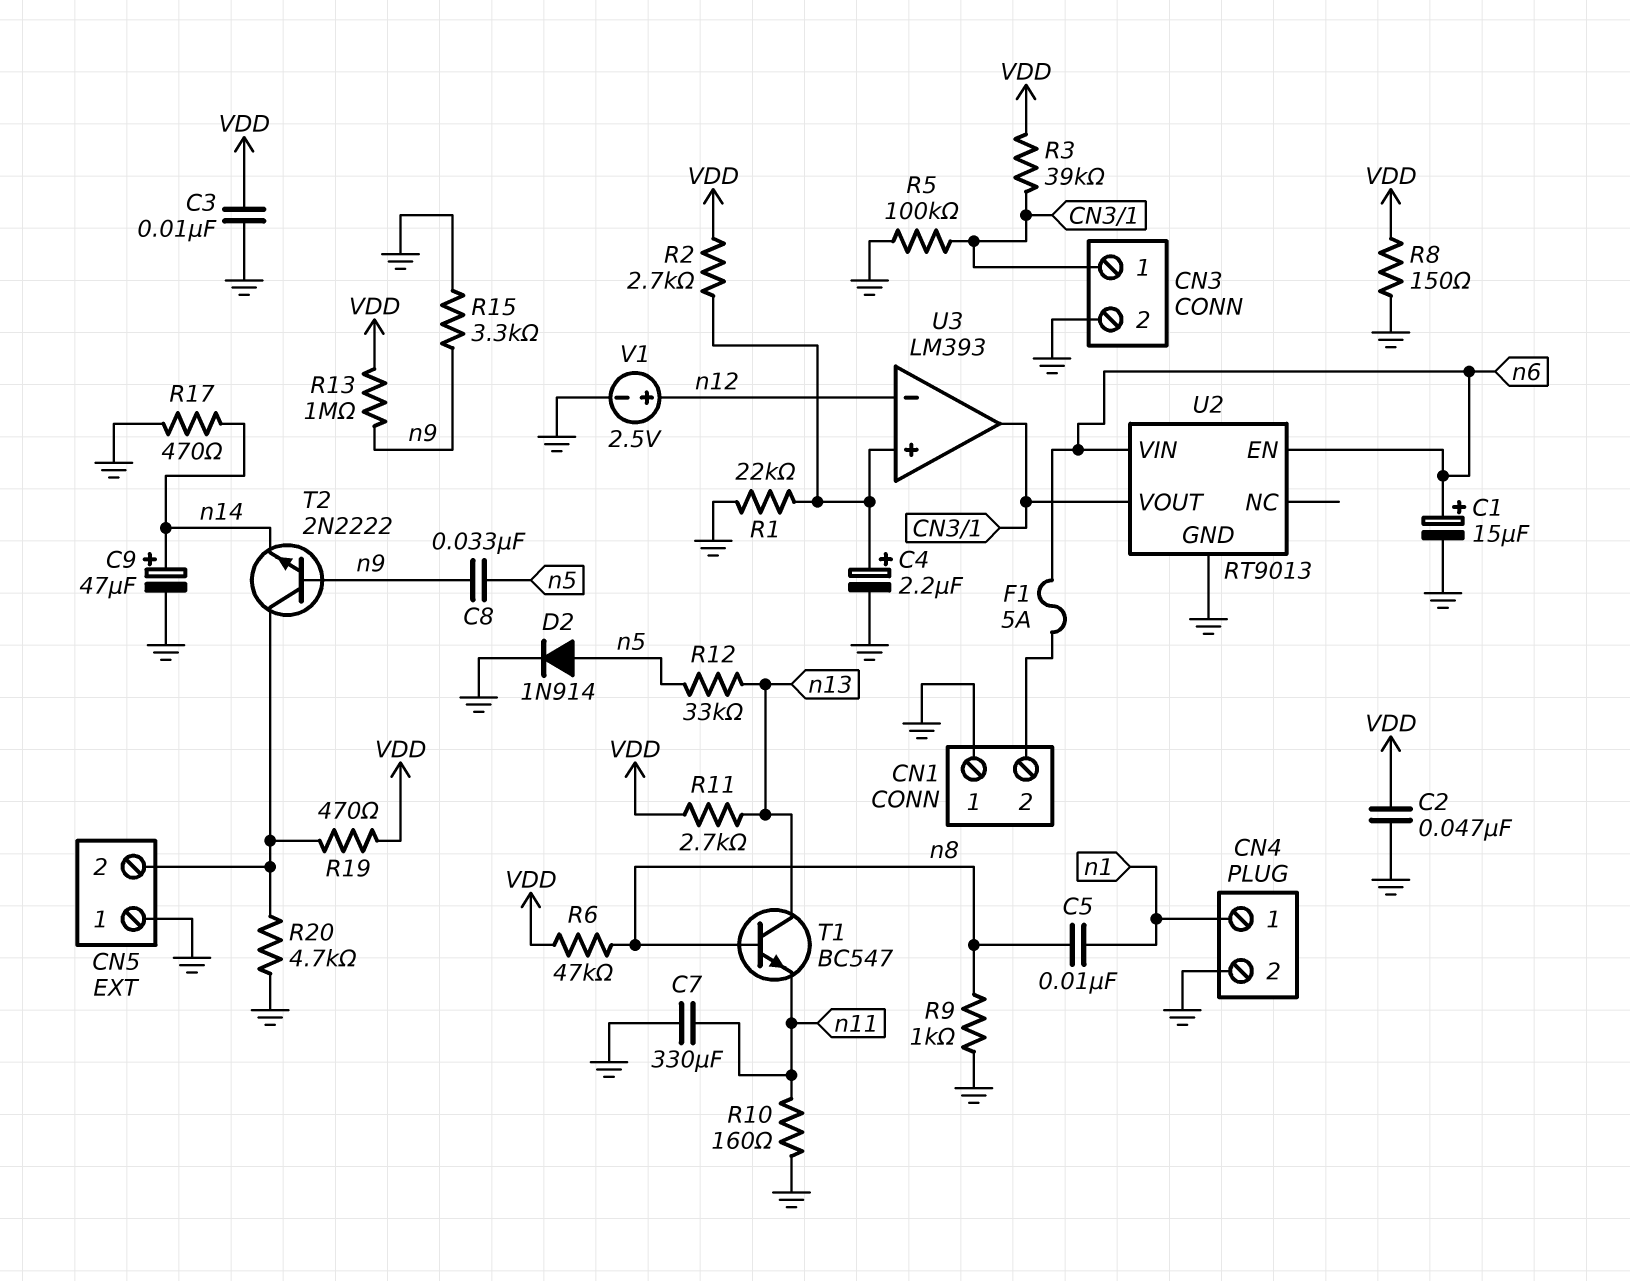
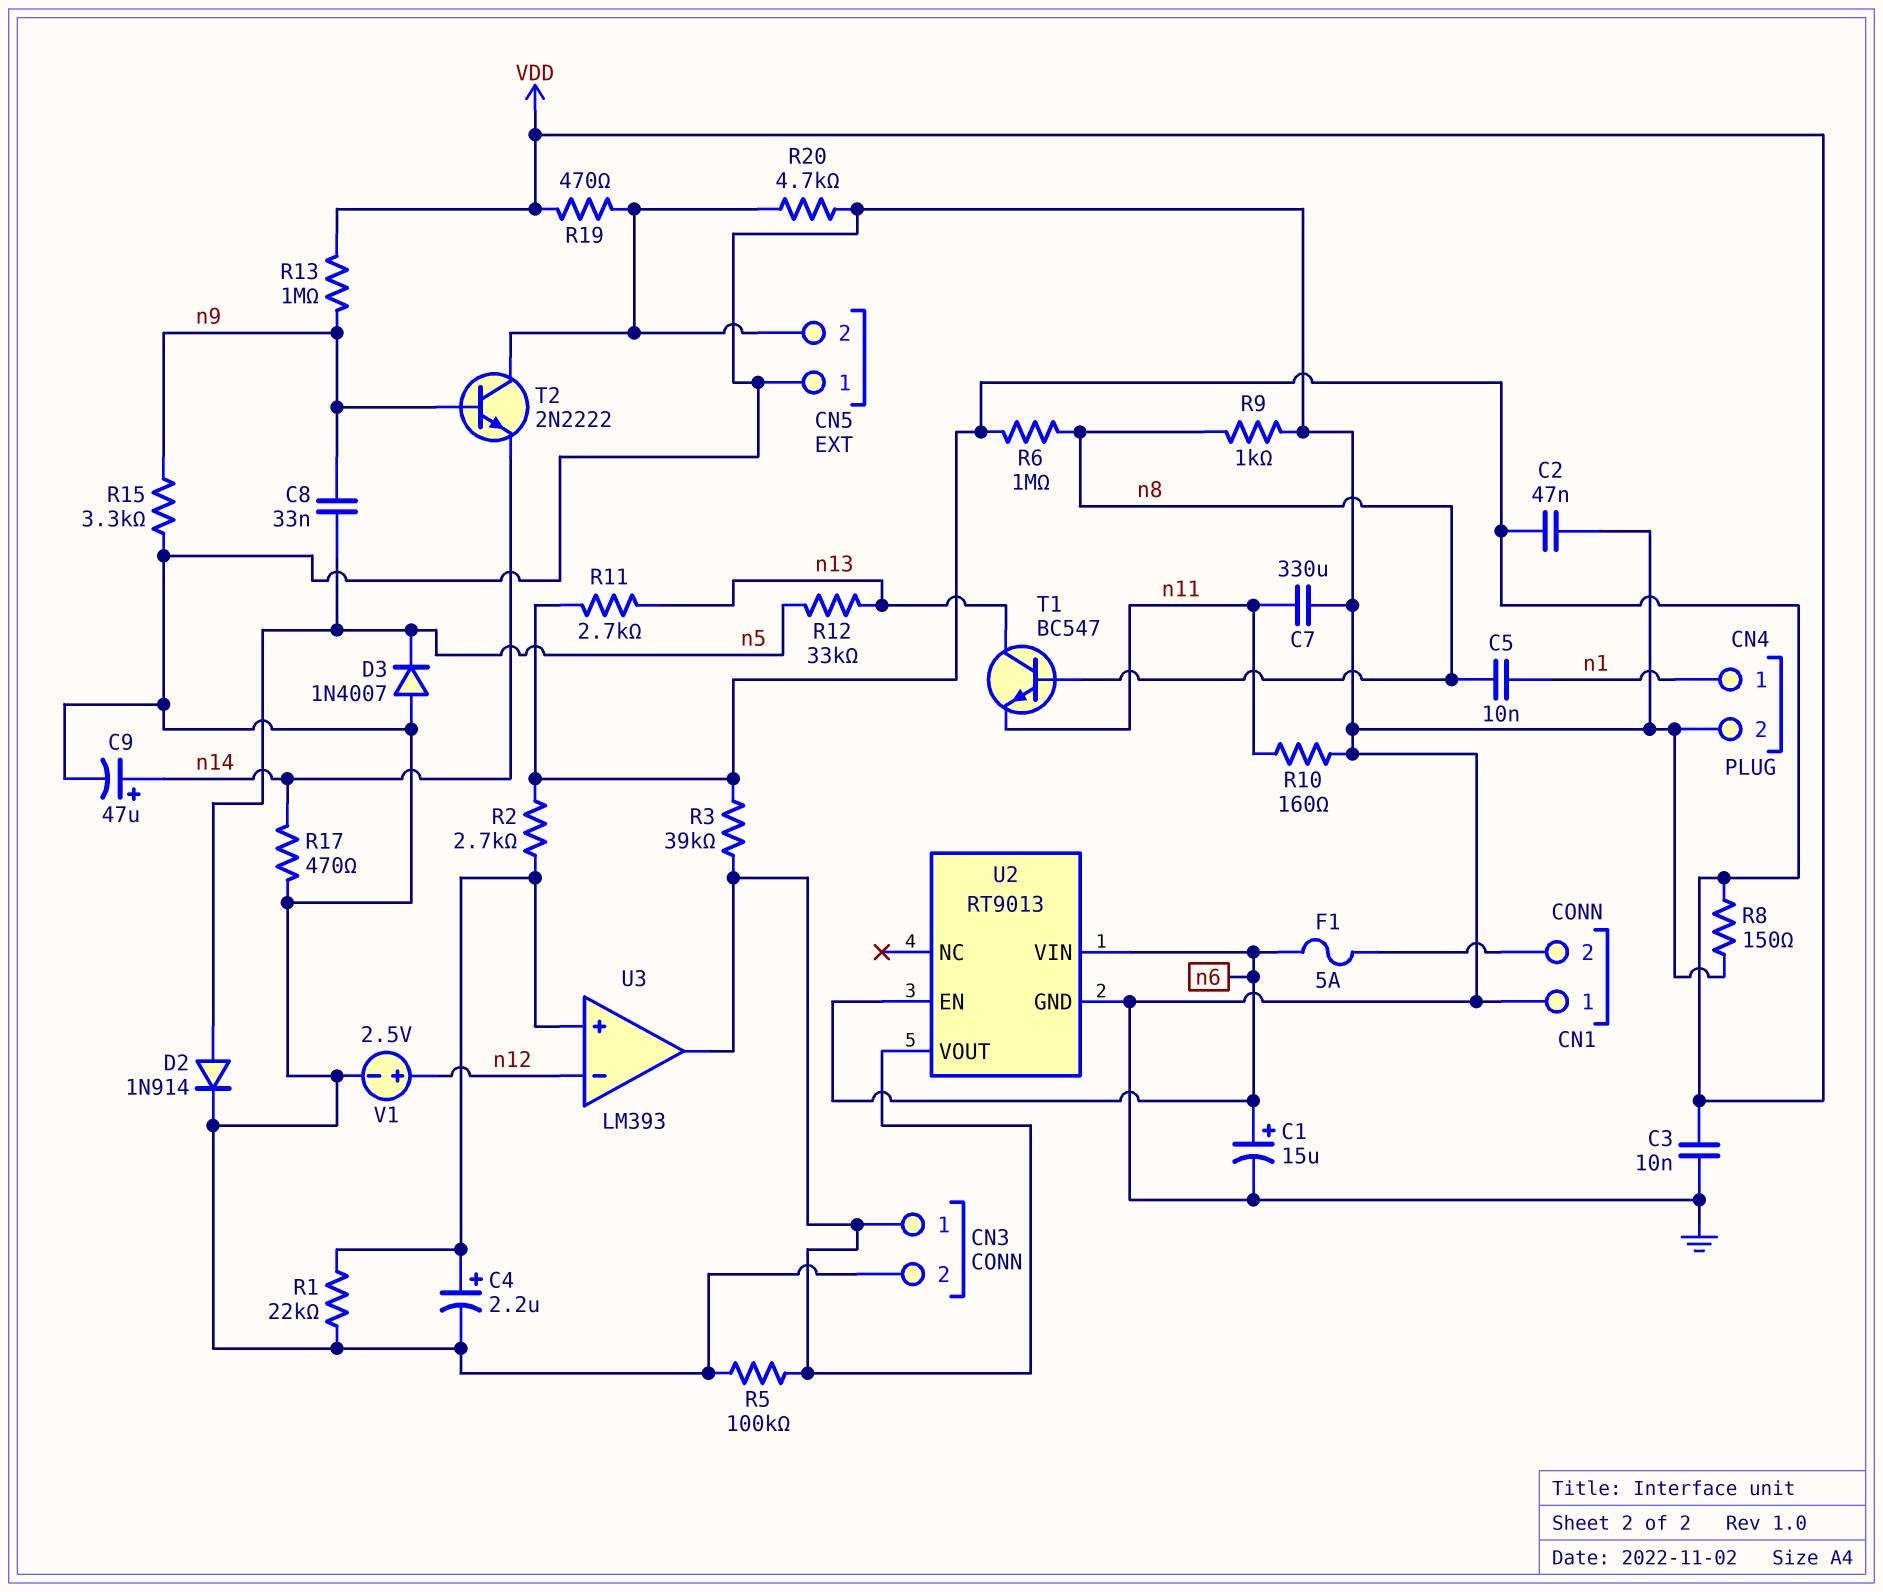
D3: none -> diode 1N4007 (A GND, K n5)
R6: 47k (VDD, n8) -> 1M (VDD, n8)

